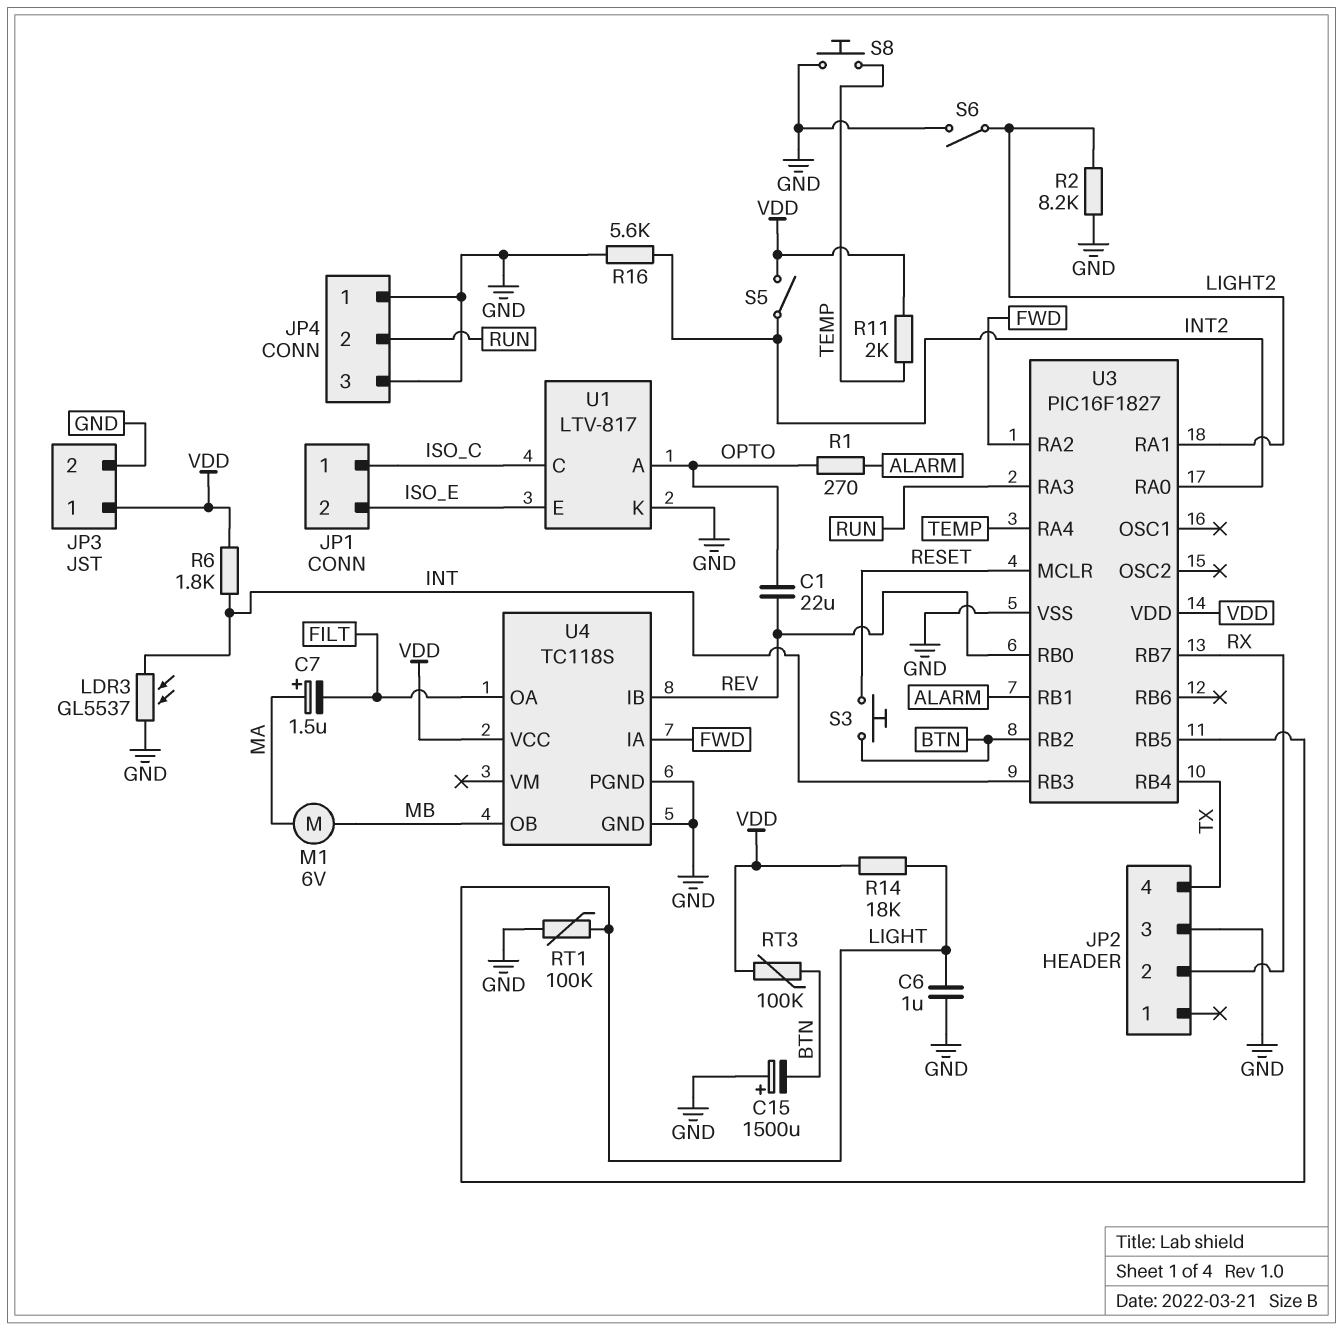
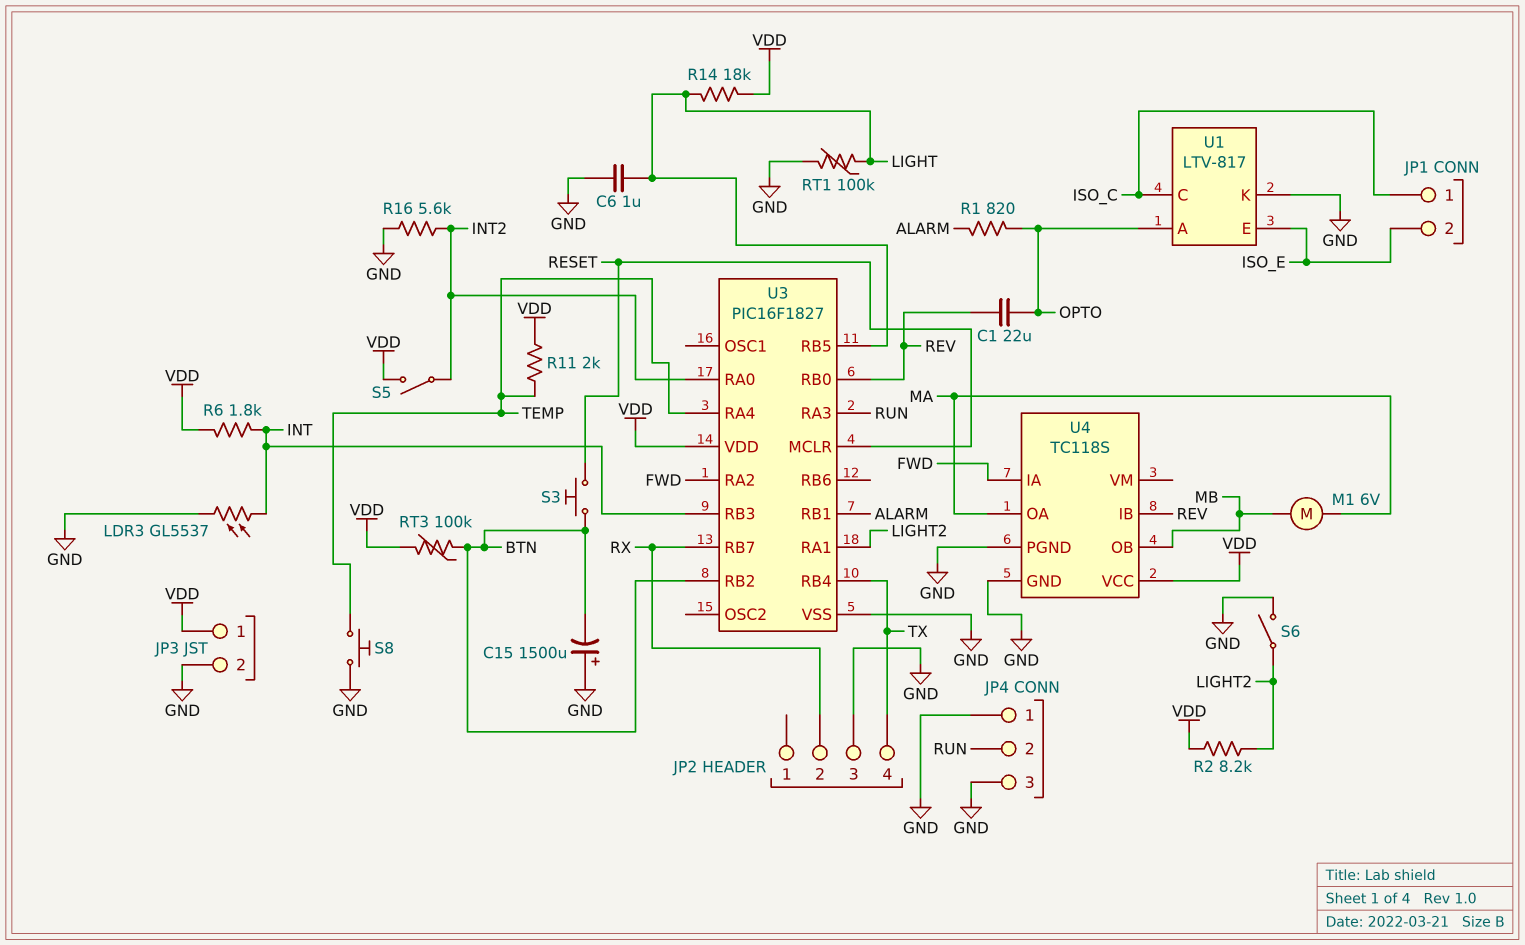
C7: 1.5uF (plus MA, minus FILT) -> none
R1: 270 (ALARM, OPTO) -> 820 (ALARM, OPTO)
R2: 8.2k (GND, LIGHT2) -> 8.2k (LIGHT2, VDD)
U4 pin OA: FILT -> MA

